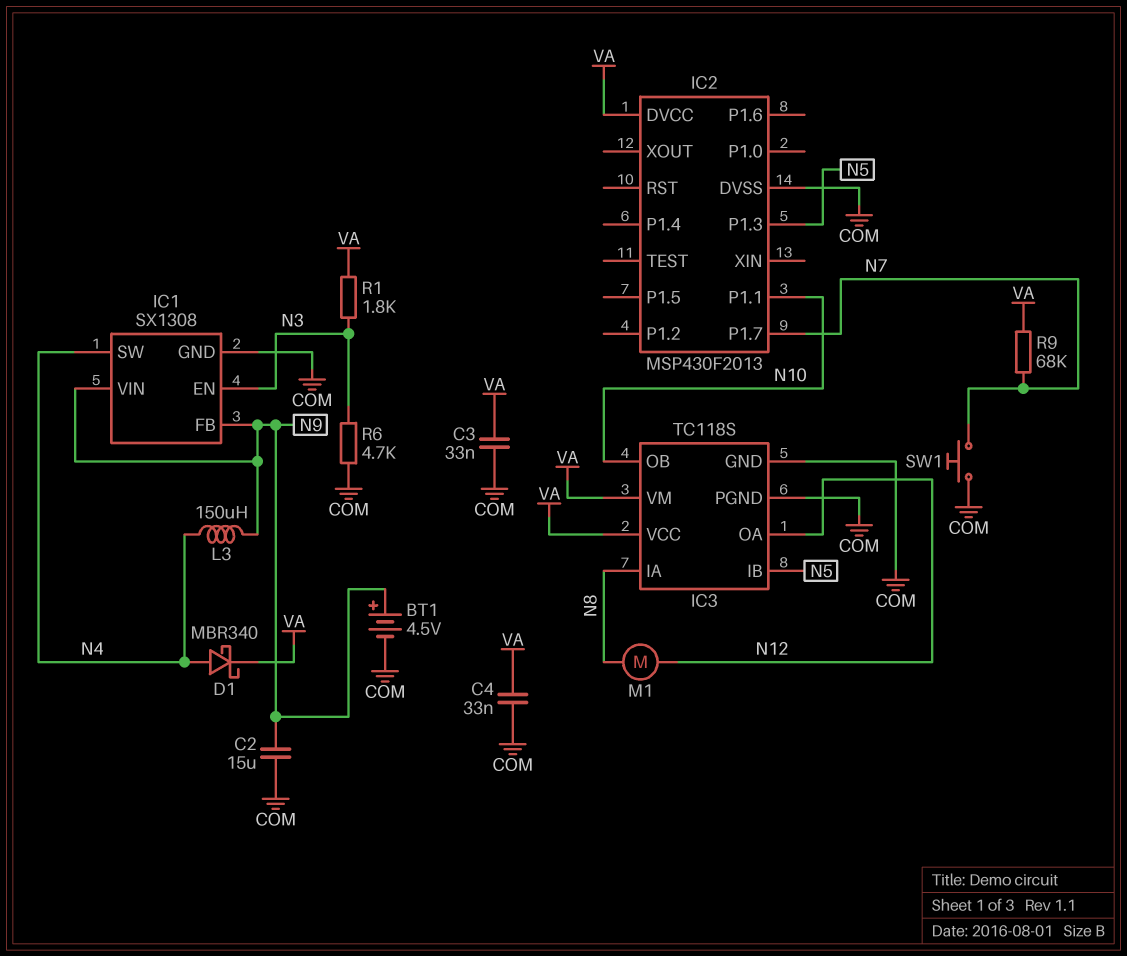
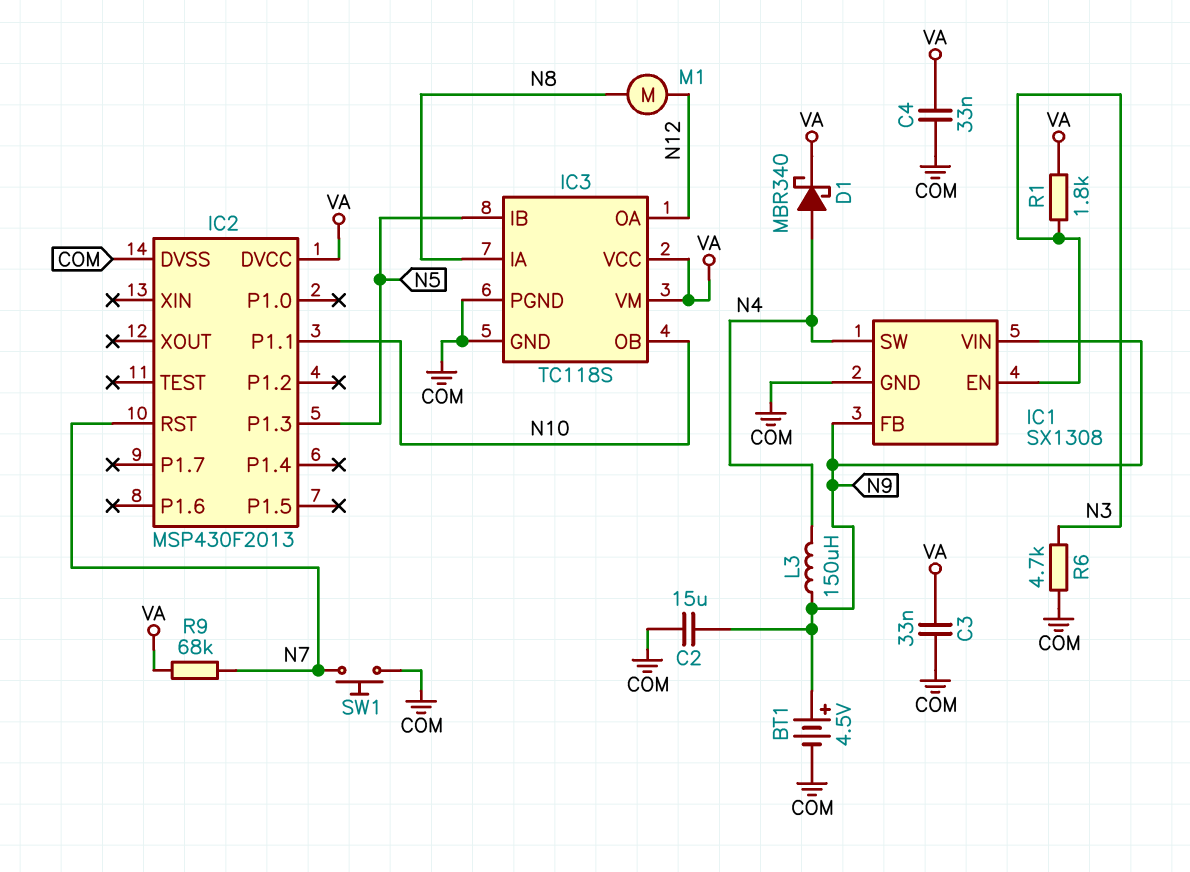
IC2 pin P1.7: N7 -> none
IC2 pin RST: none -> N7

